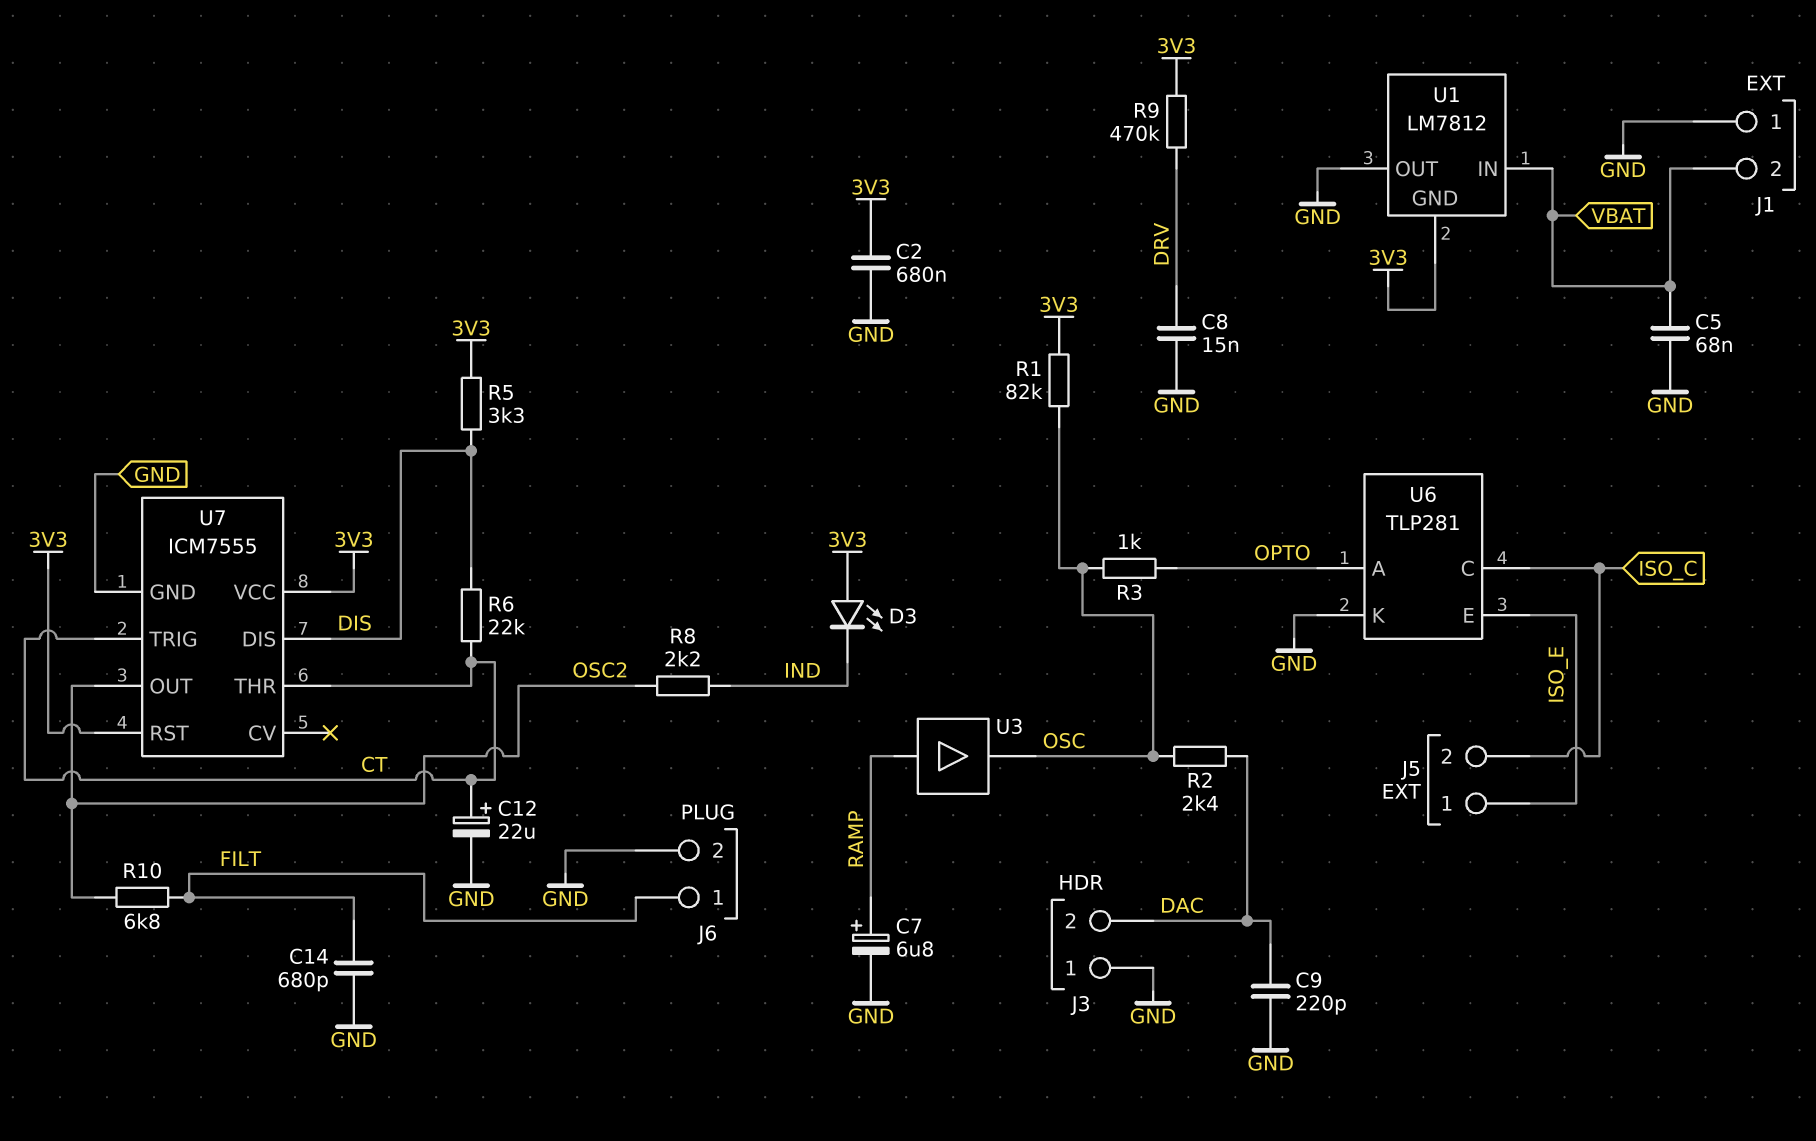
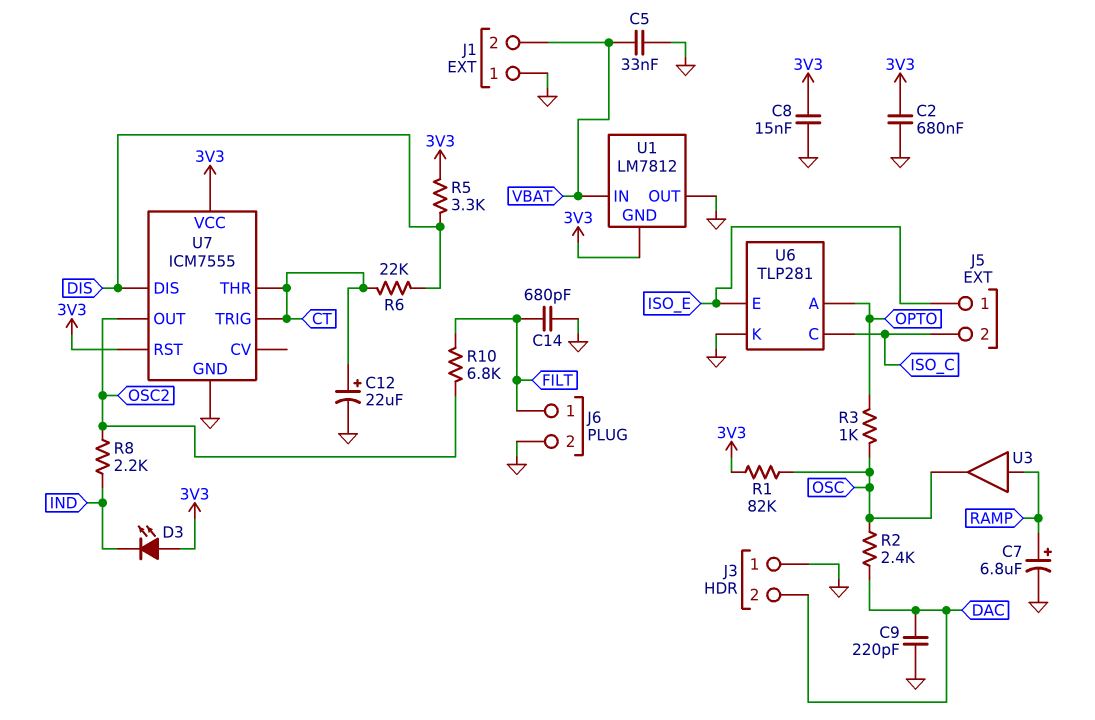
C5: 68nF (GND, VBAT) -> 33nF (GND, VBAT)
C8: 15nF (DRV, GND) -> 15nF (3V3, GND)
R9: 470k (3V3, DRV) -> none

